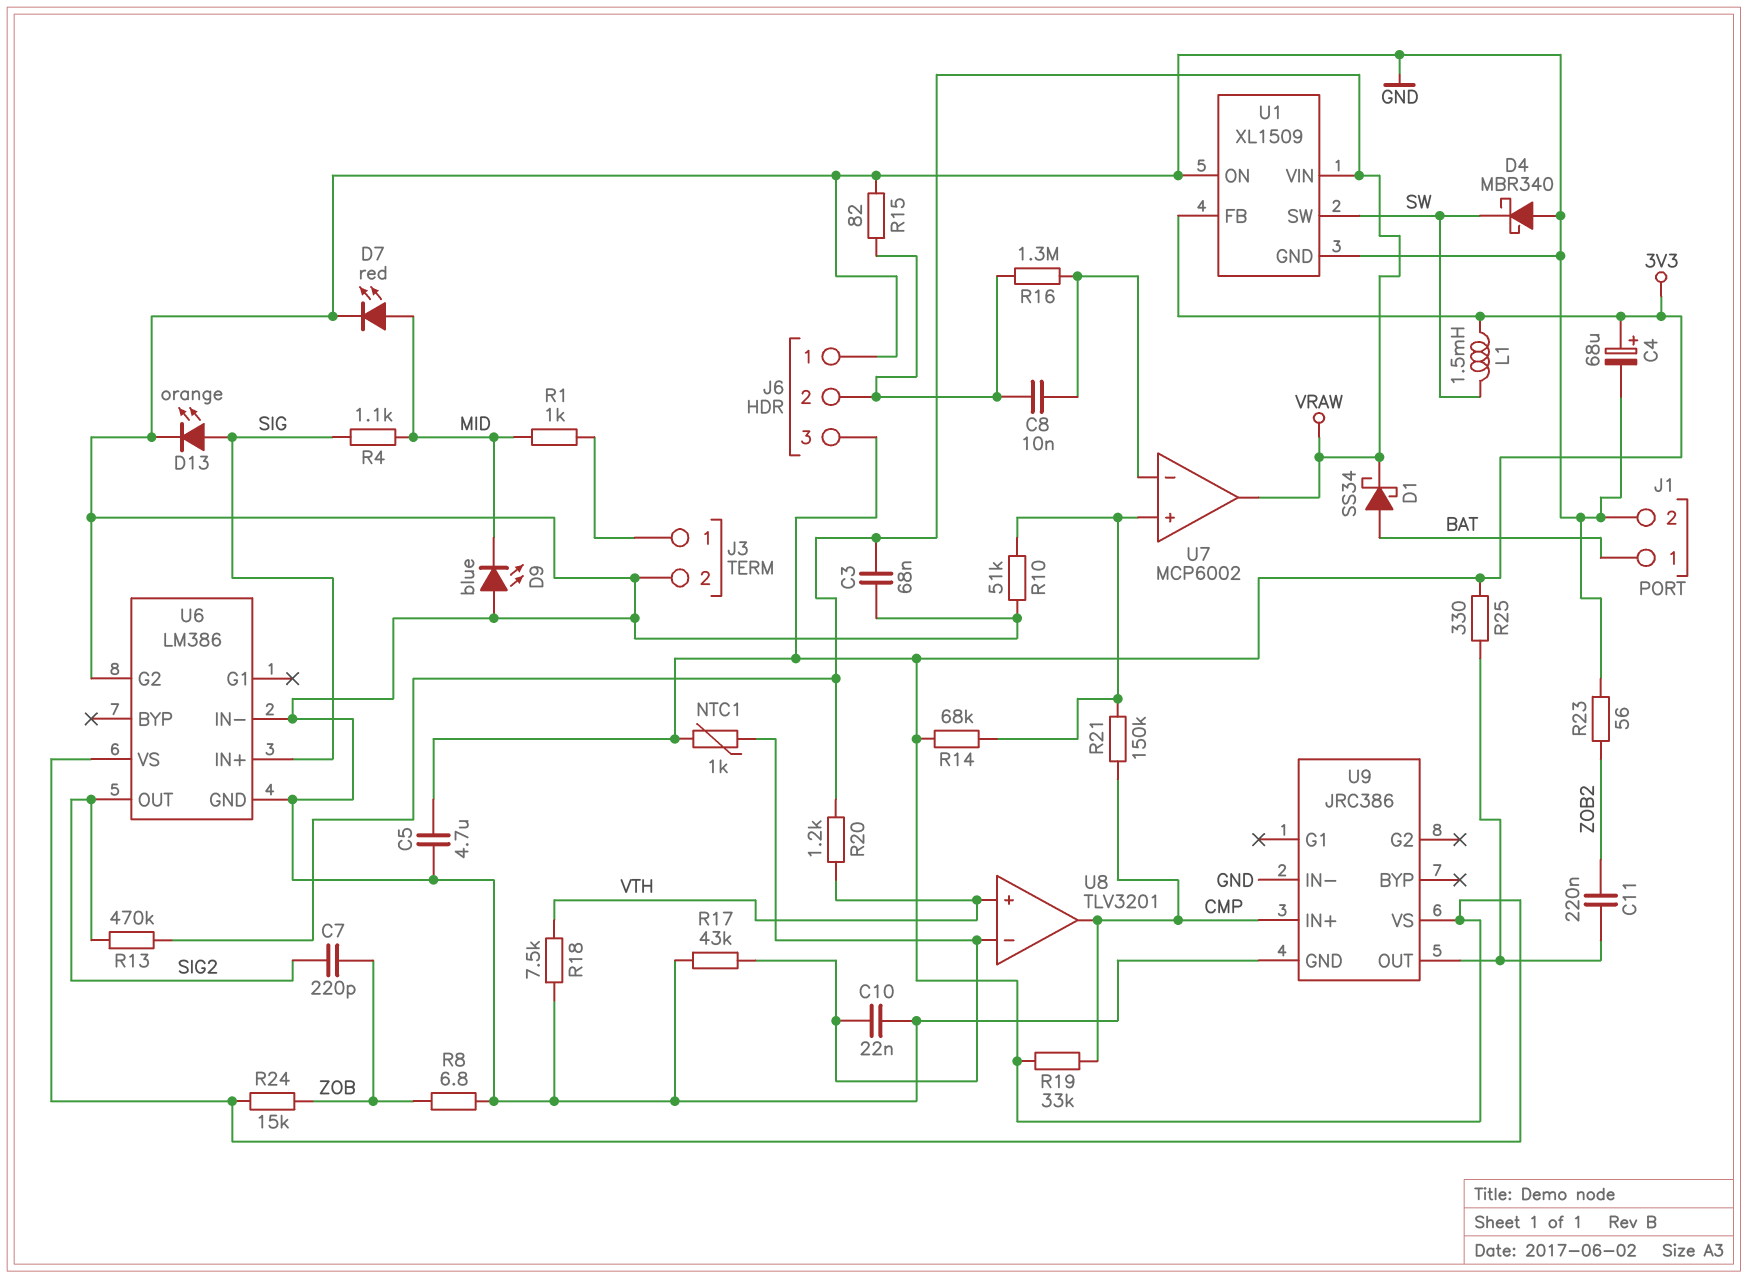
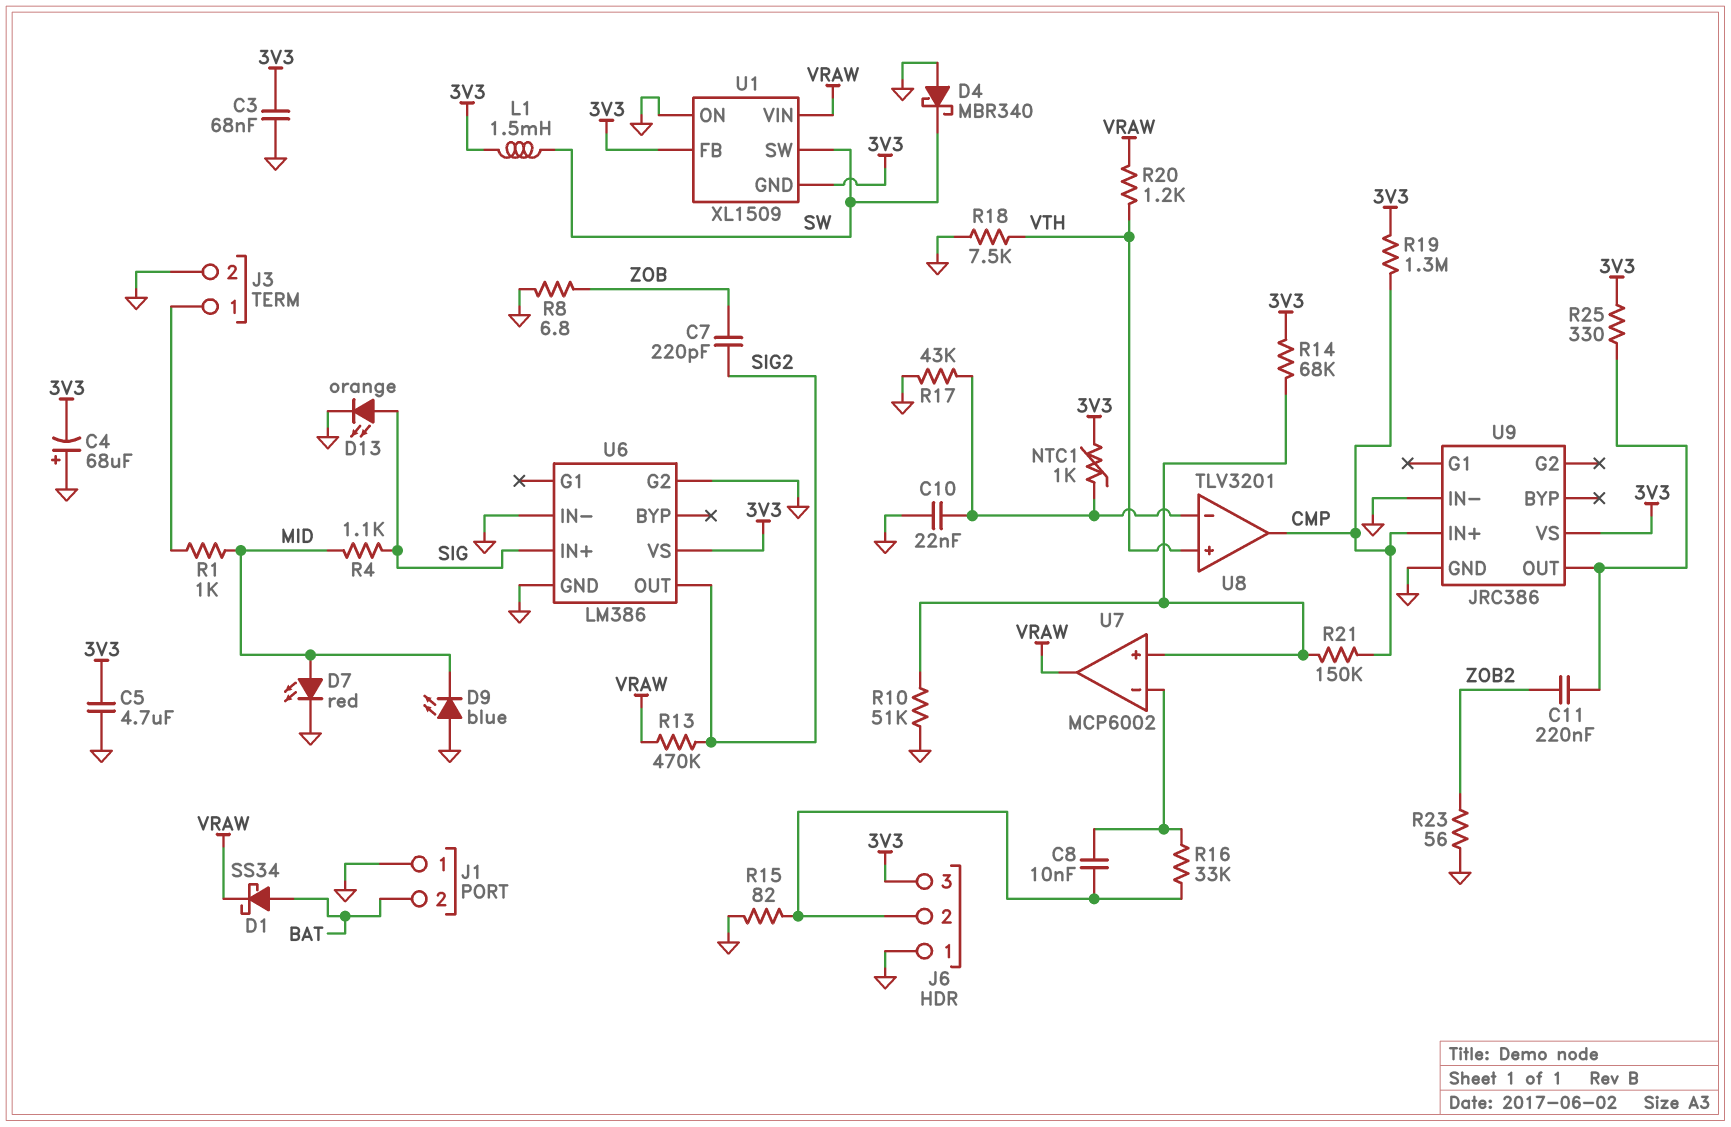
C3: 68nF (GND, VRAW) -> 68nF (3V3, GND)
C4: 68uF (plus 3V3, minus GND) -> 68uF (plus GND, minus 3V3)
J1 pin 1: BAT -> GND
J1 pin 2: GND -> BAT
R16: 1.3M (J6/2, U7/in-) -> 33k (J6/2, U7/in-)
R19: 33k (3V3, CMP) -> 1.3M (3V3, CMP)
R24: 15k (3V3, ZOB) -> none
U1 pin GND: GND -> 3V3

